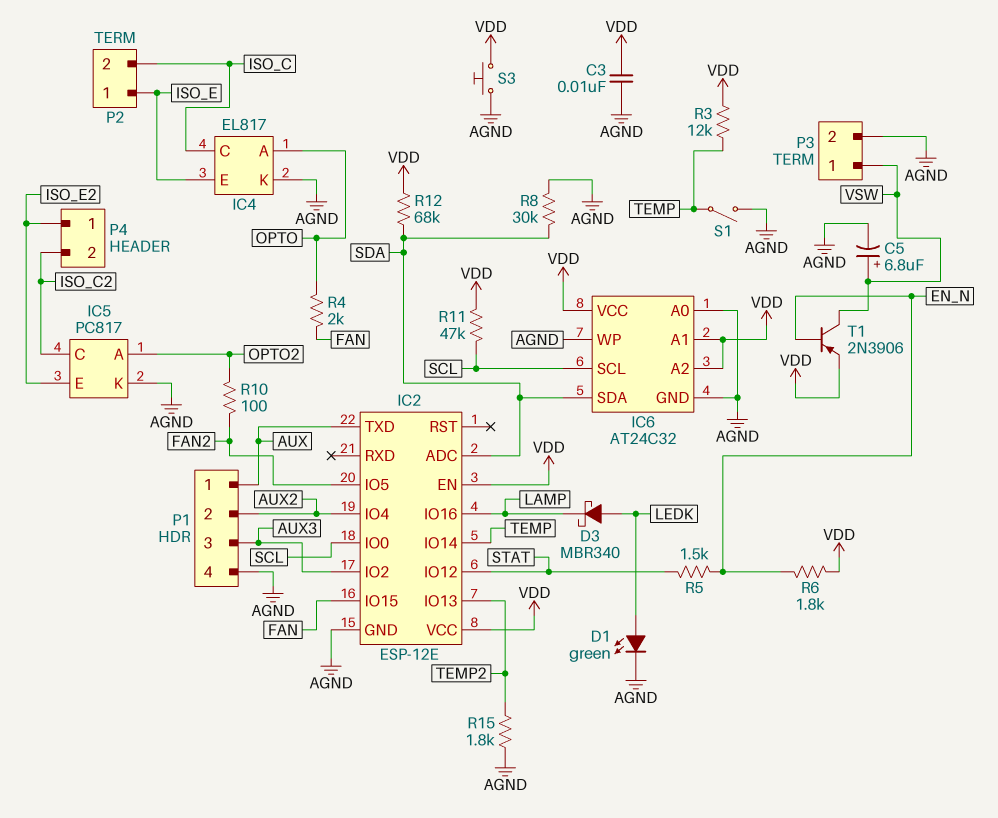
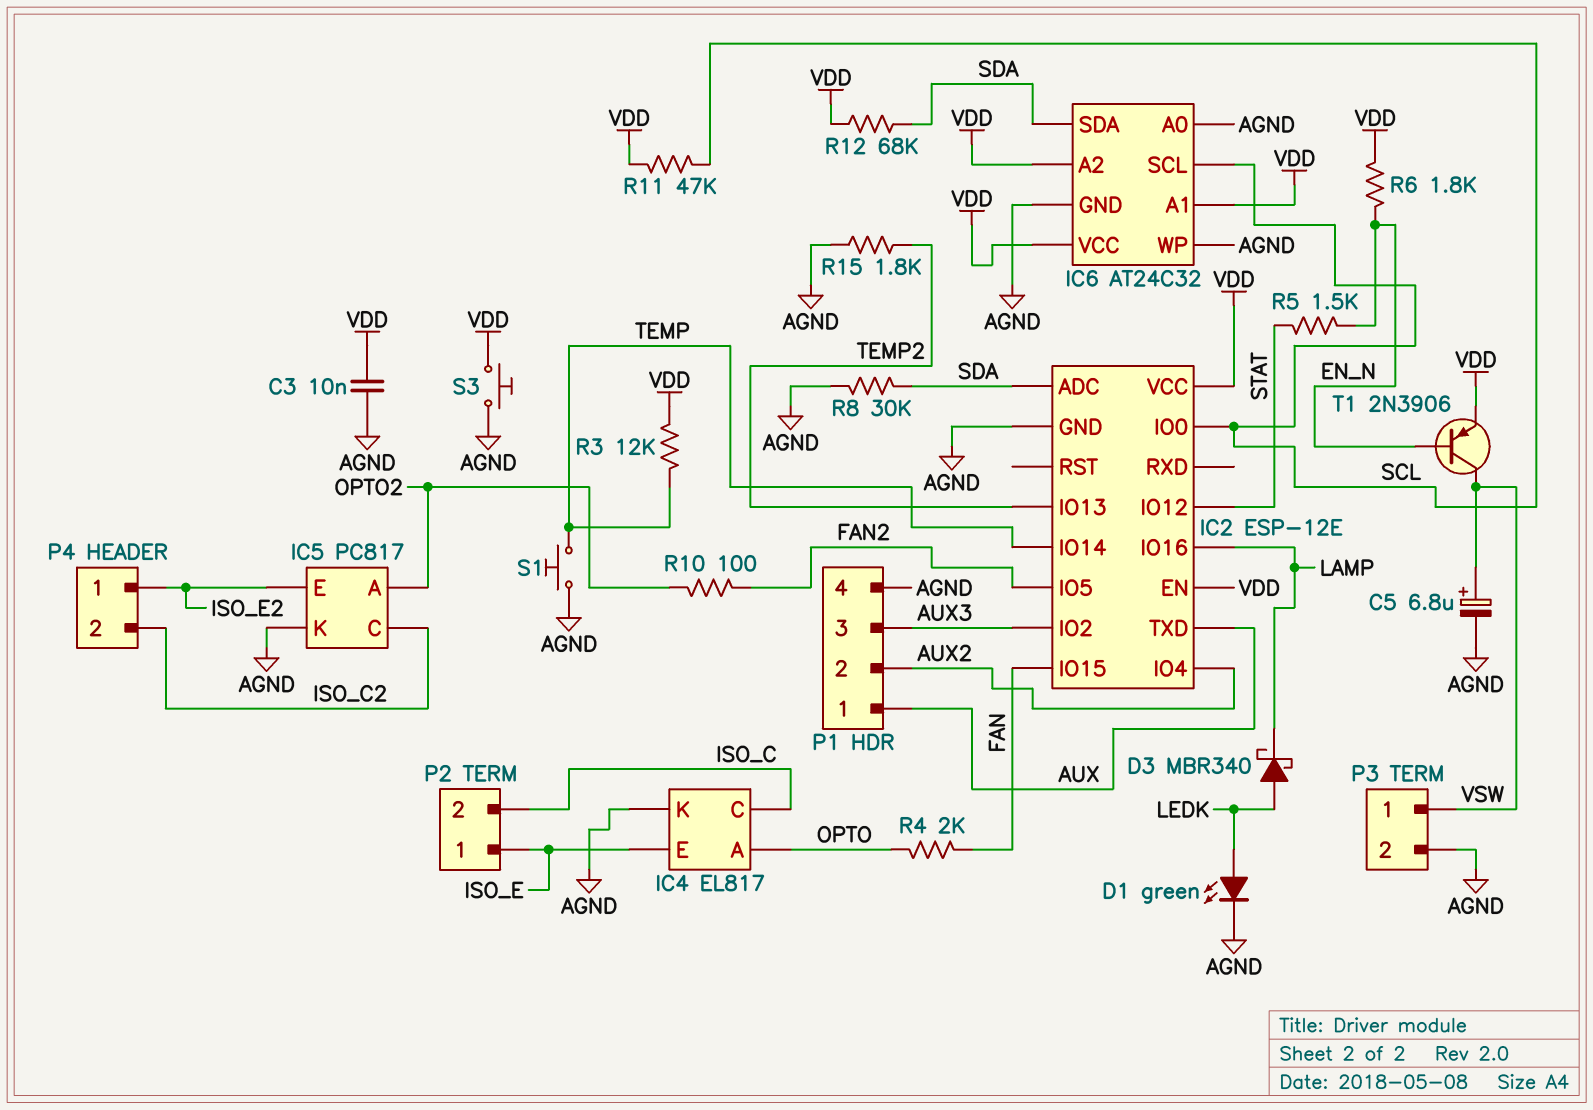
S1: switch (AGND, TEMP) -> button (AGND, TEMP)

